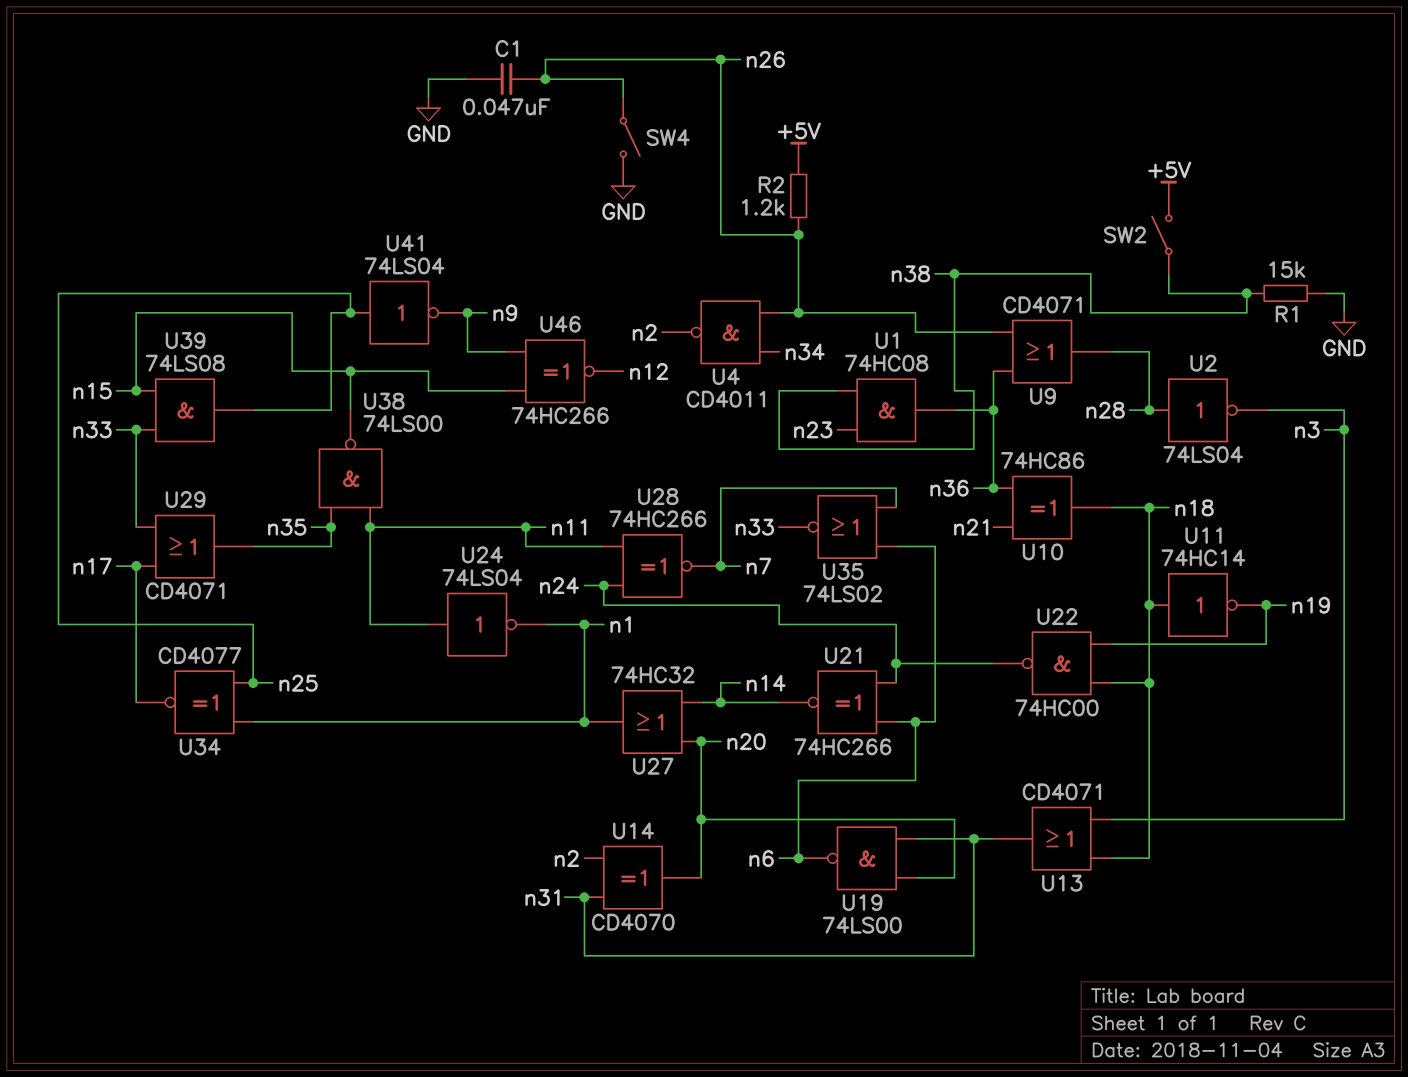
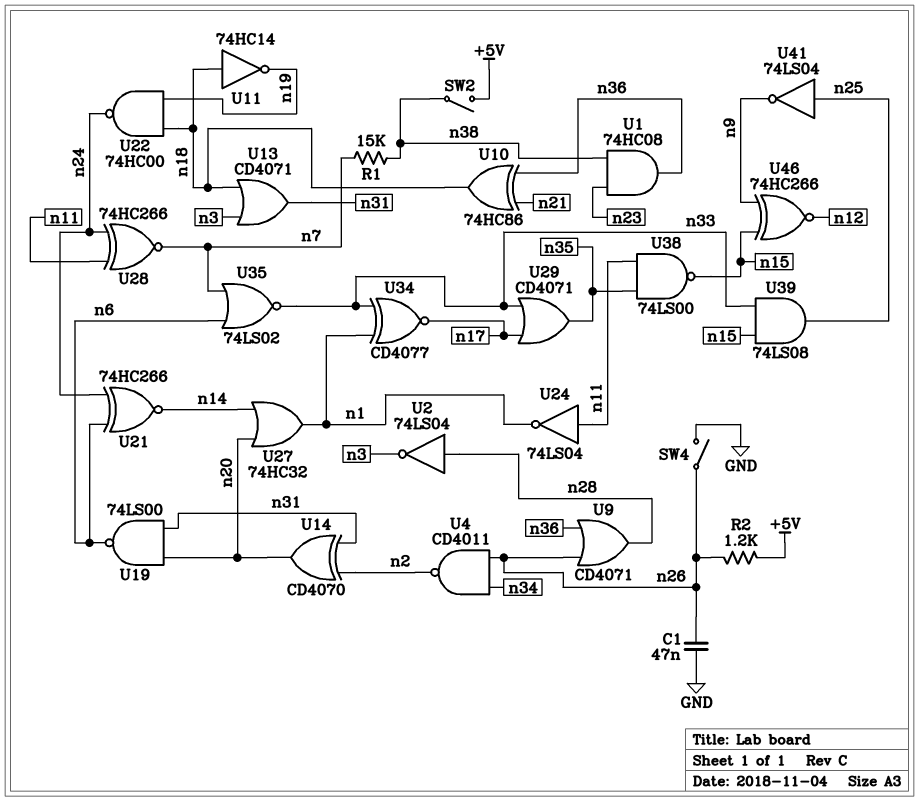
R1: 15k (GND, n38) -> 15k (n7, n38)
U34: XNOR CD4077 (in n1, in n25, out n17) -> XNOR CD4077 (in n1, in n33, out n17)

